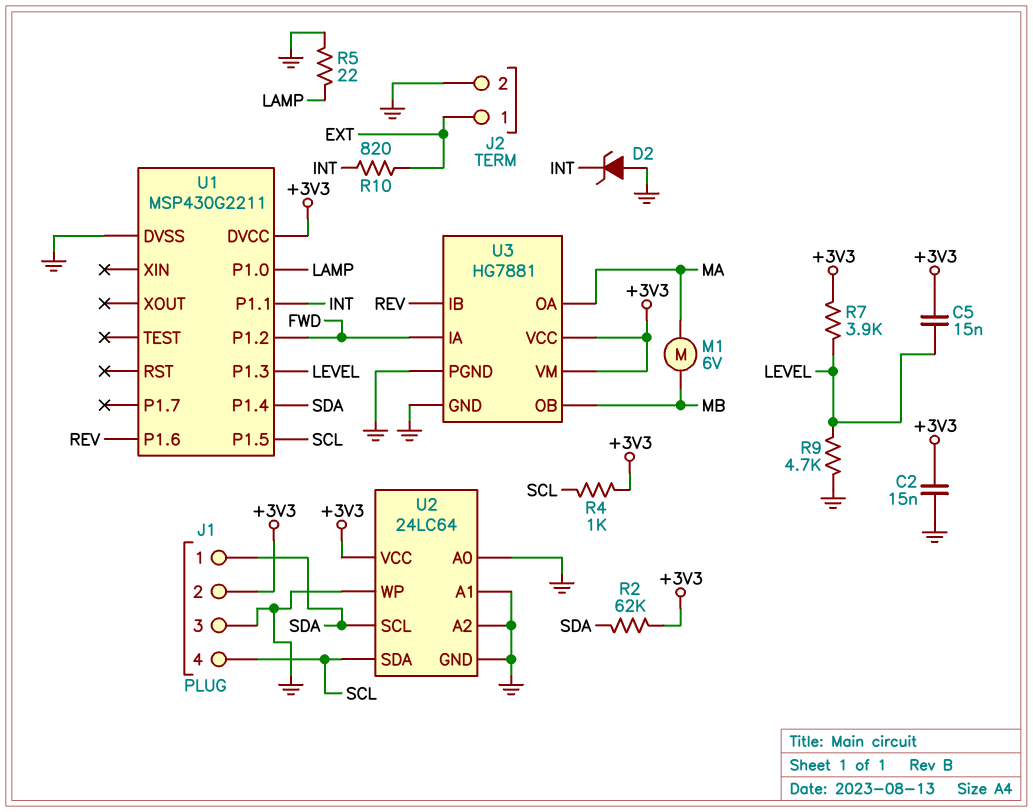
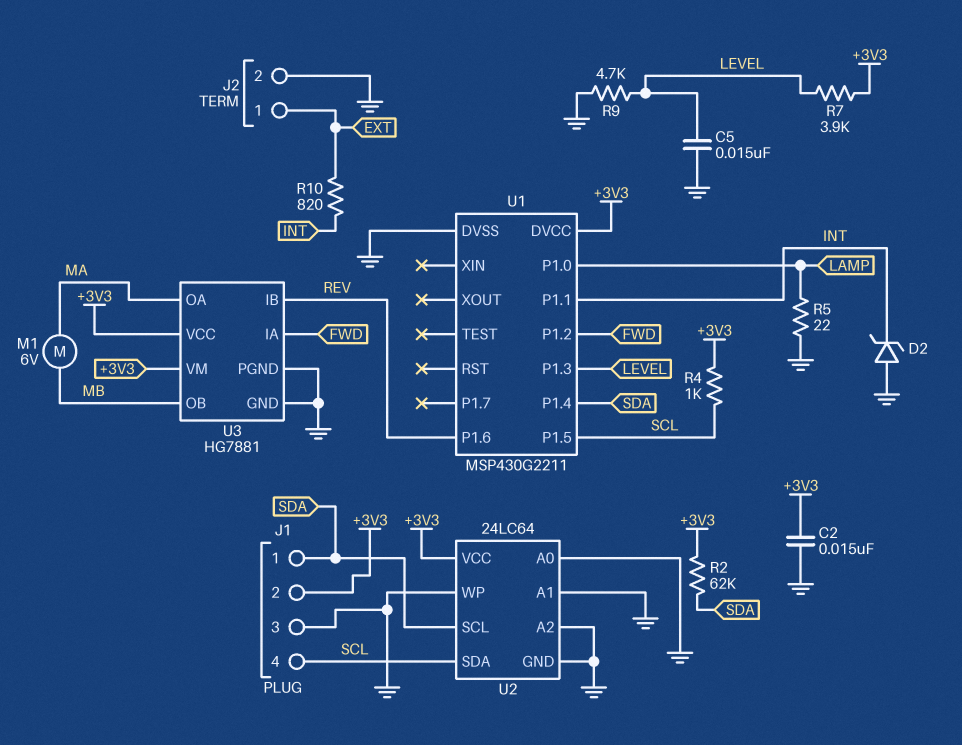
C5: 15nF (+3V3, LEVEL) -> 15nF (GND, LEVEL)

